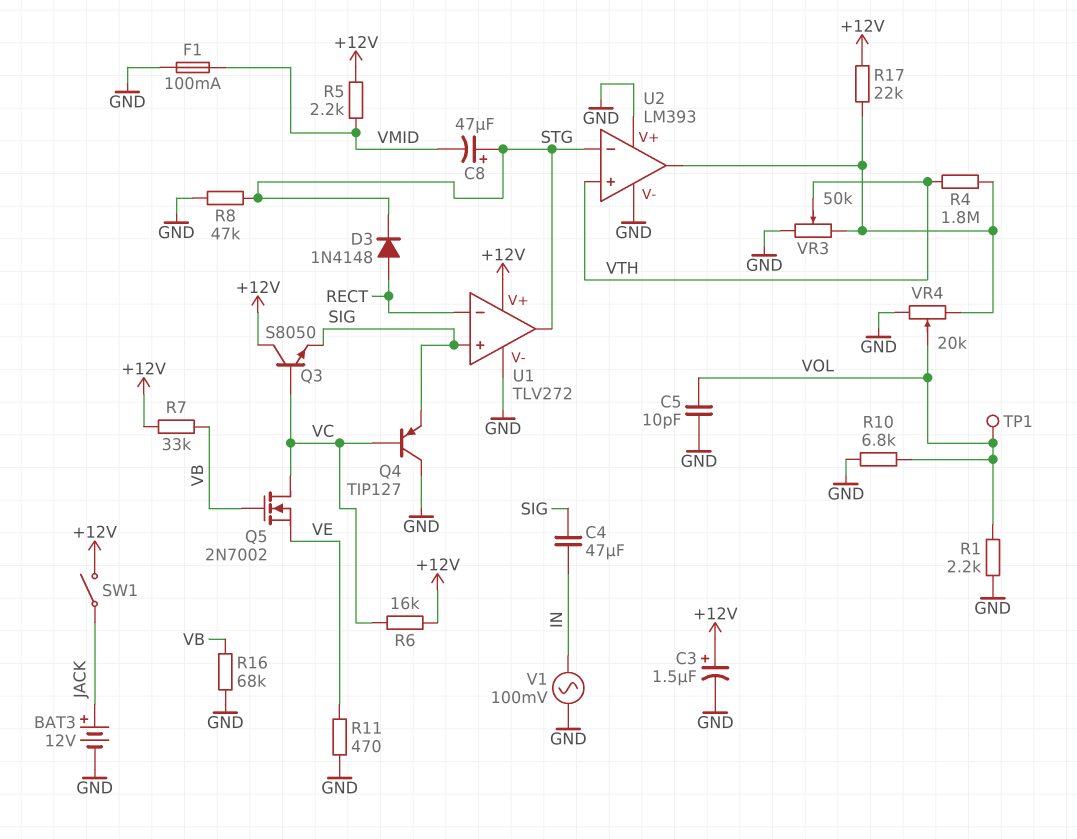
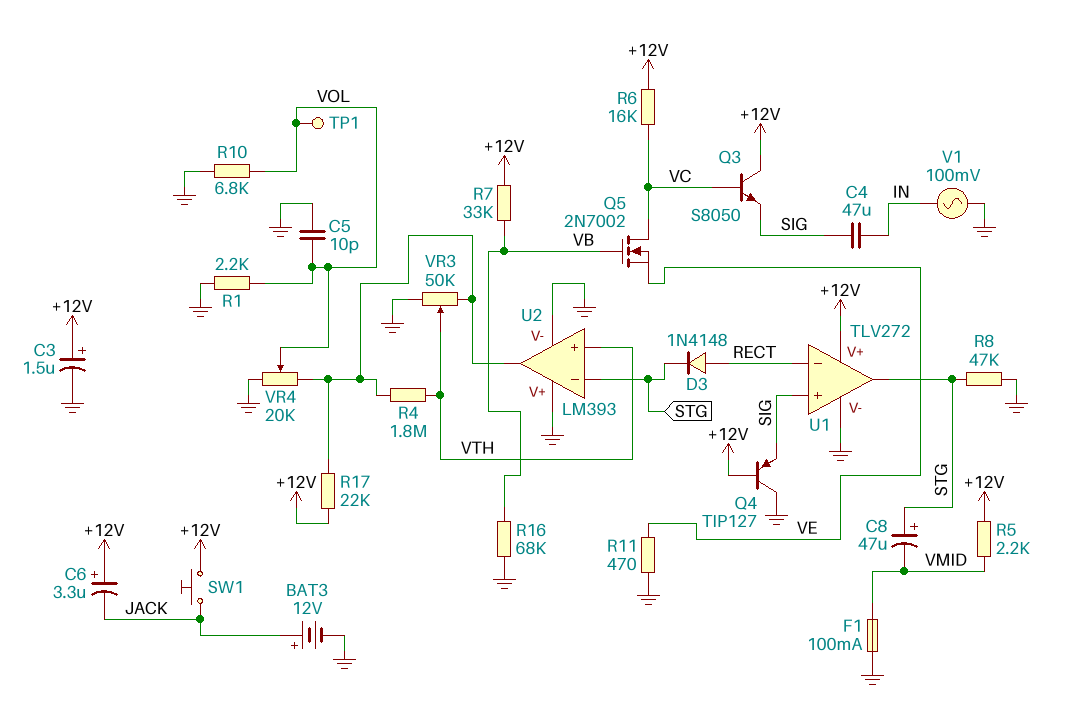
C6: none -> 3.3uF (plus +12V, minus JACK)
Q4: PNP TIP127 (B VC, C GND, E SIG) -> PNP TIP127 (B +12V, C GND, E SIG)
SW1: switch (+12V, JACK) -> button (+12V, JACK)

